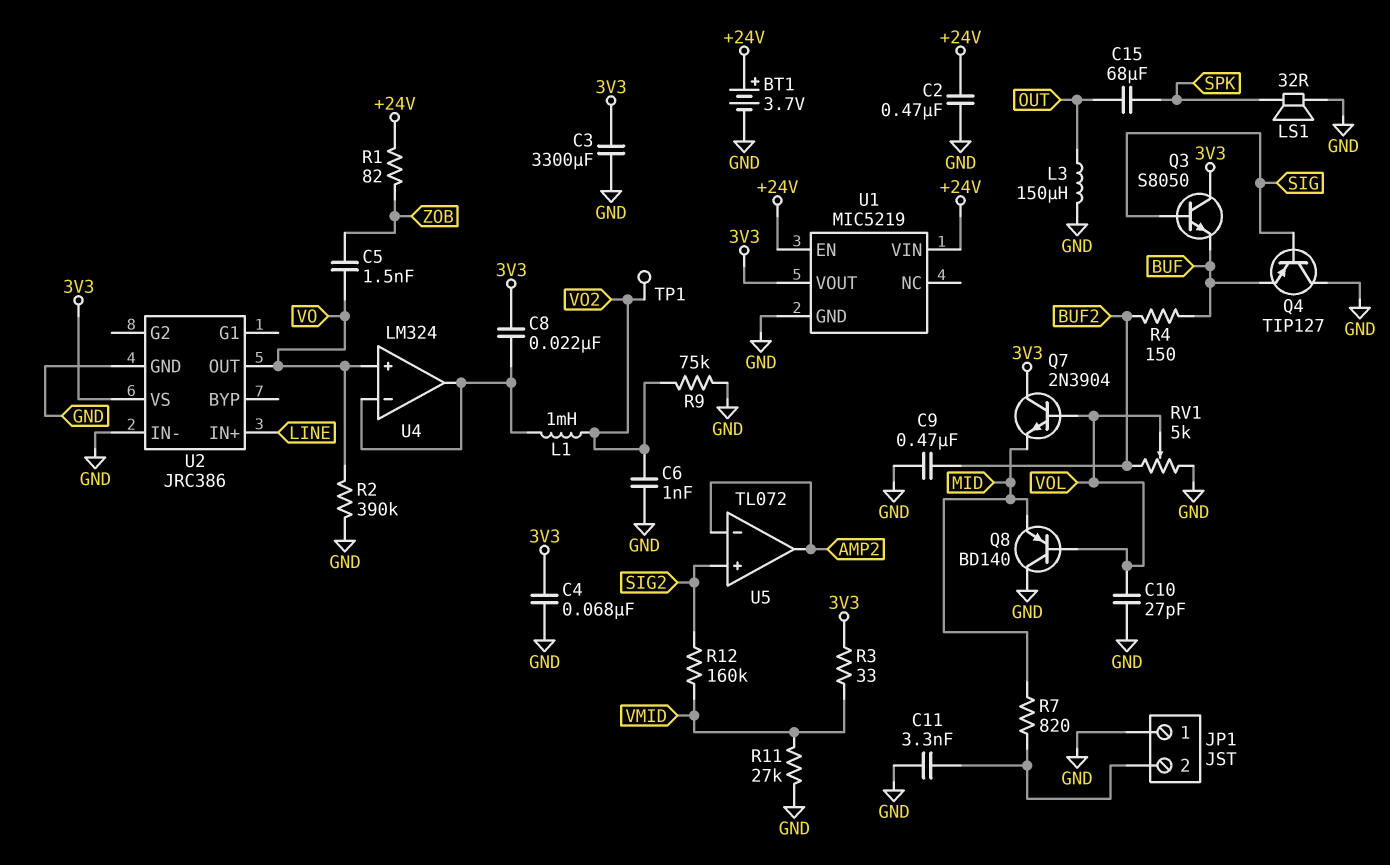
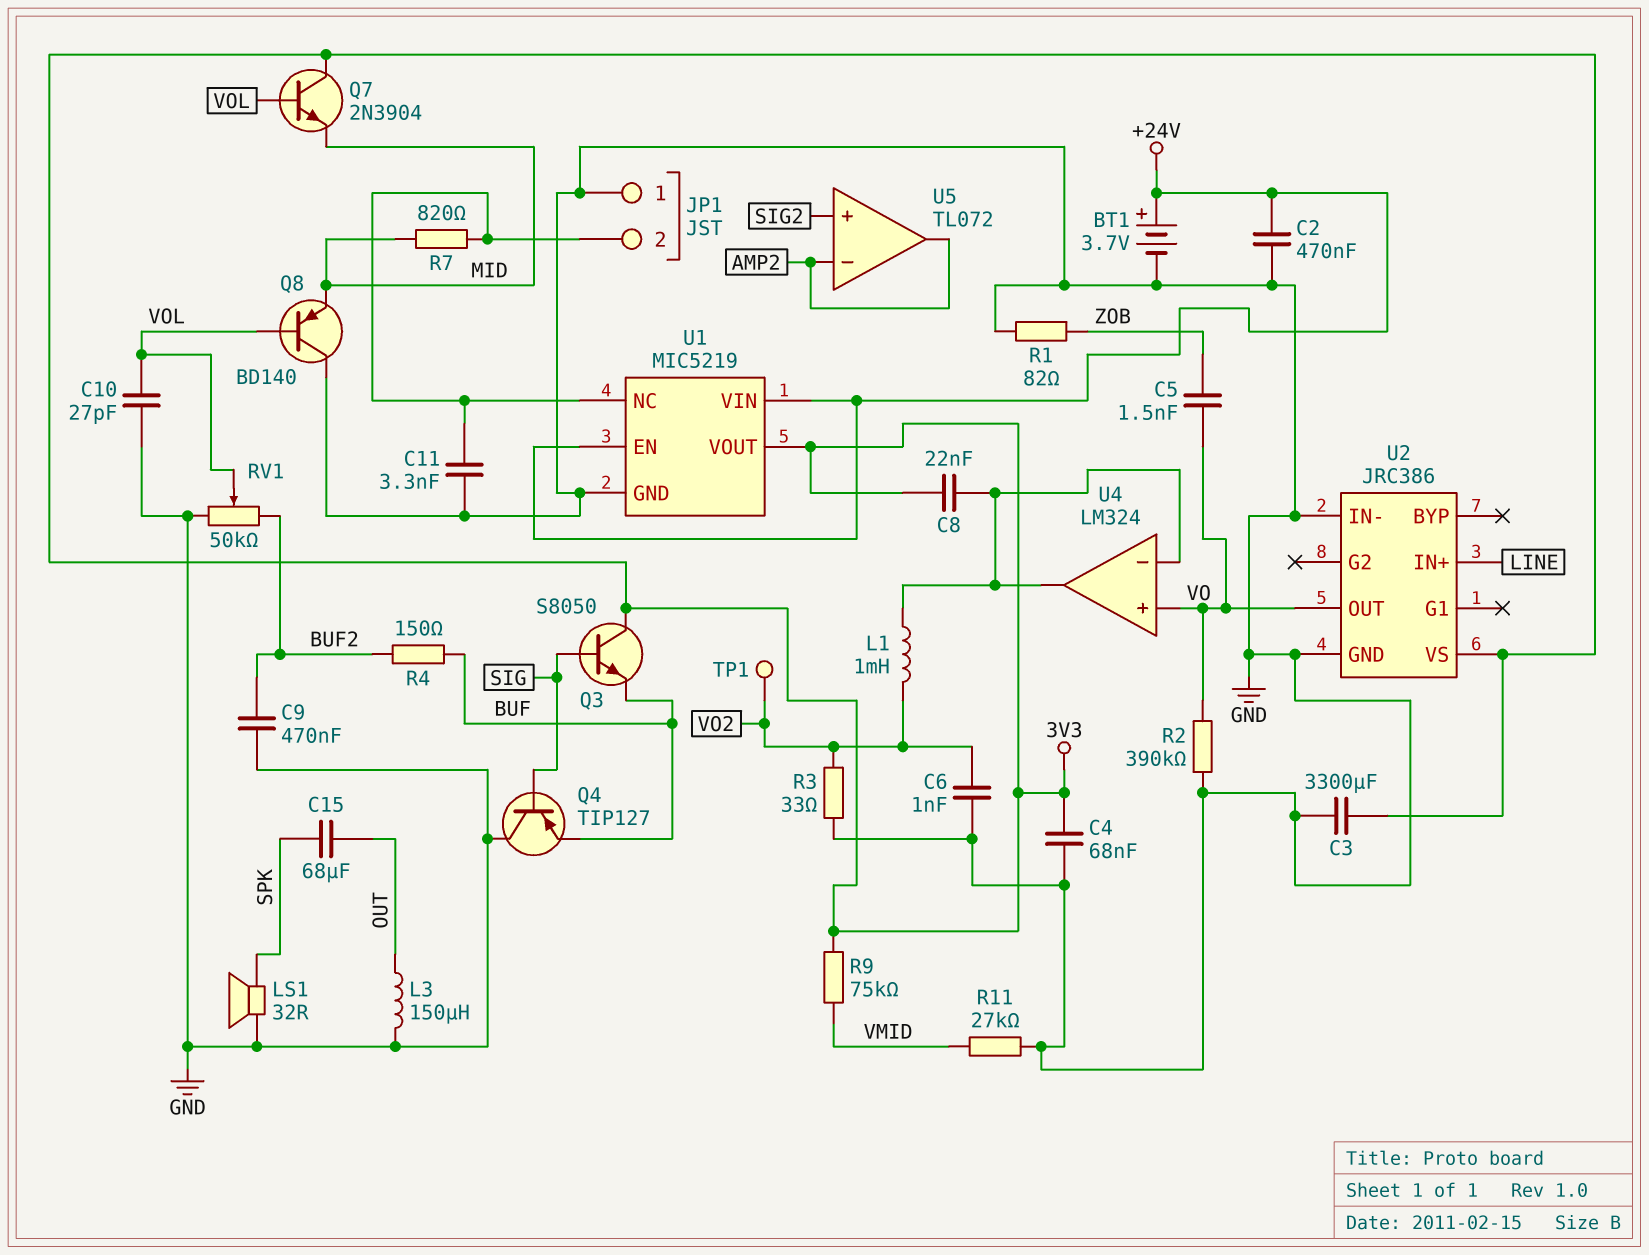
R1: 82 (+24V, ZOB) -> 82 (GND, ZOB)
R3: 33 (3V3, VMID) -> 33 (GND, VO2)
R9: 75k (GND, VO2) -> 75k (3V3, VMID)
R12: 160k (SIG2, VMID) -> none
RV1: 5k (BUF2, GND, wiper VOL) -> 50k (BUF2, GND, wiper VOL)
U1 pin NC: none -> JP1/2

